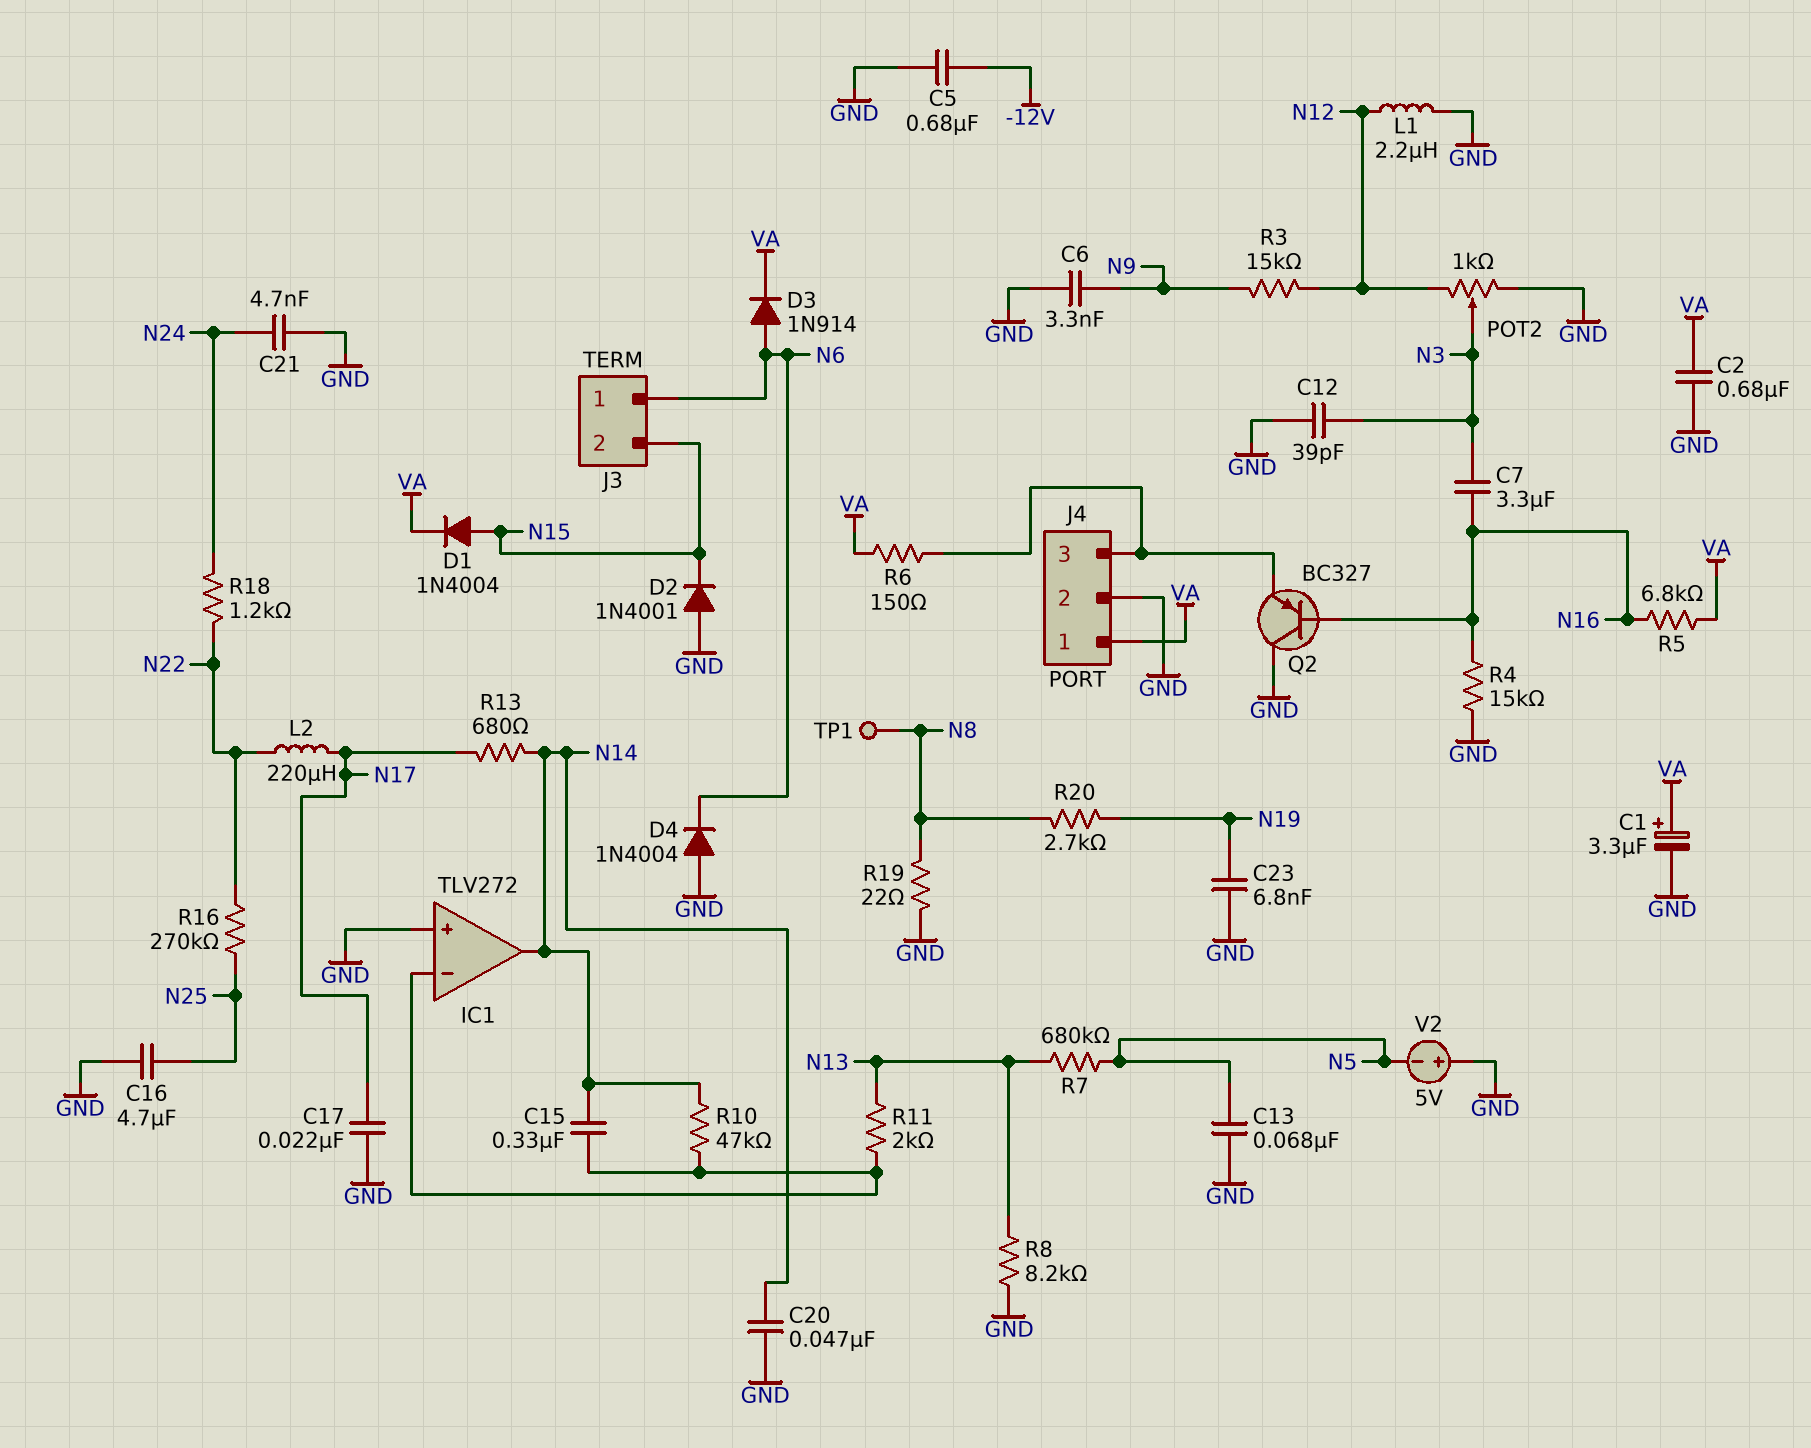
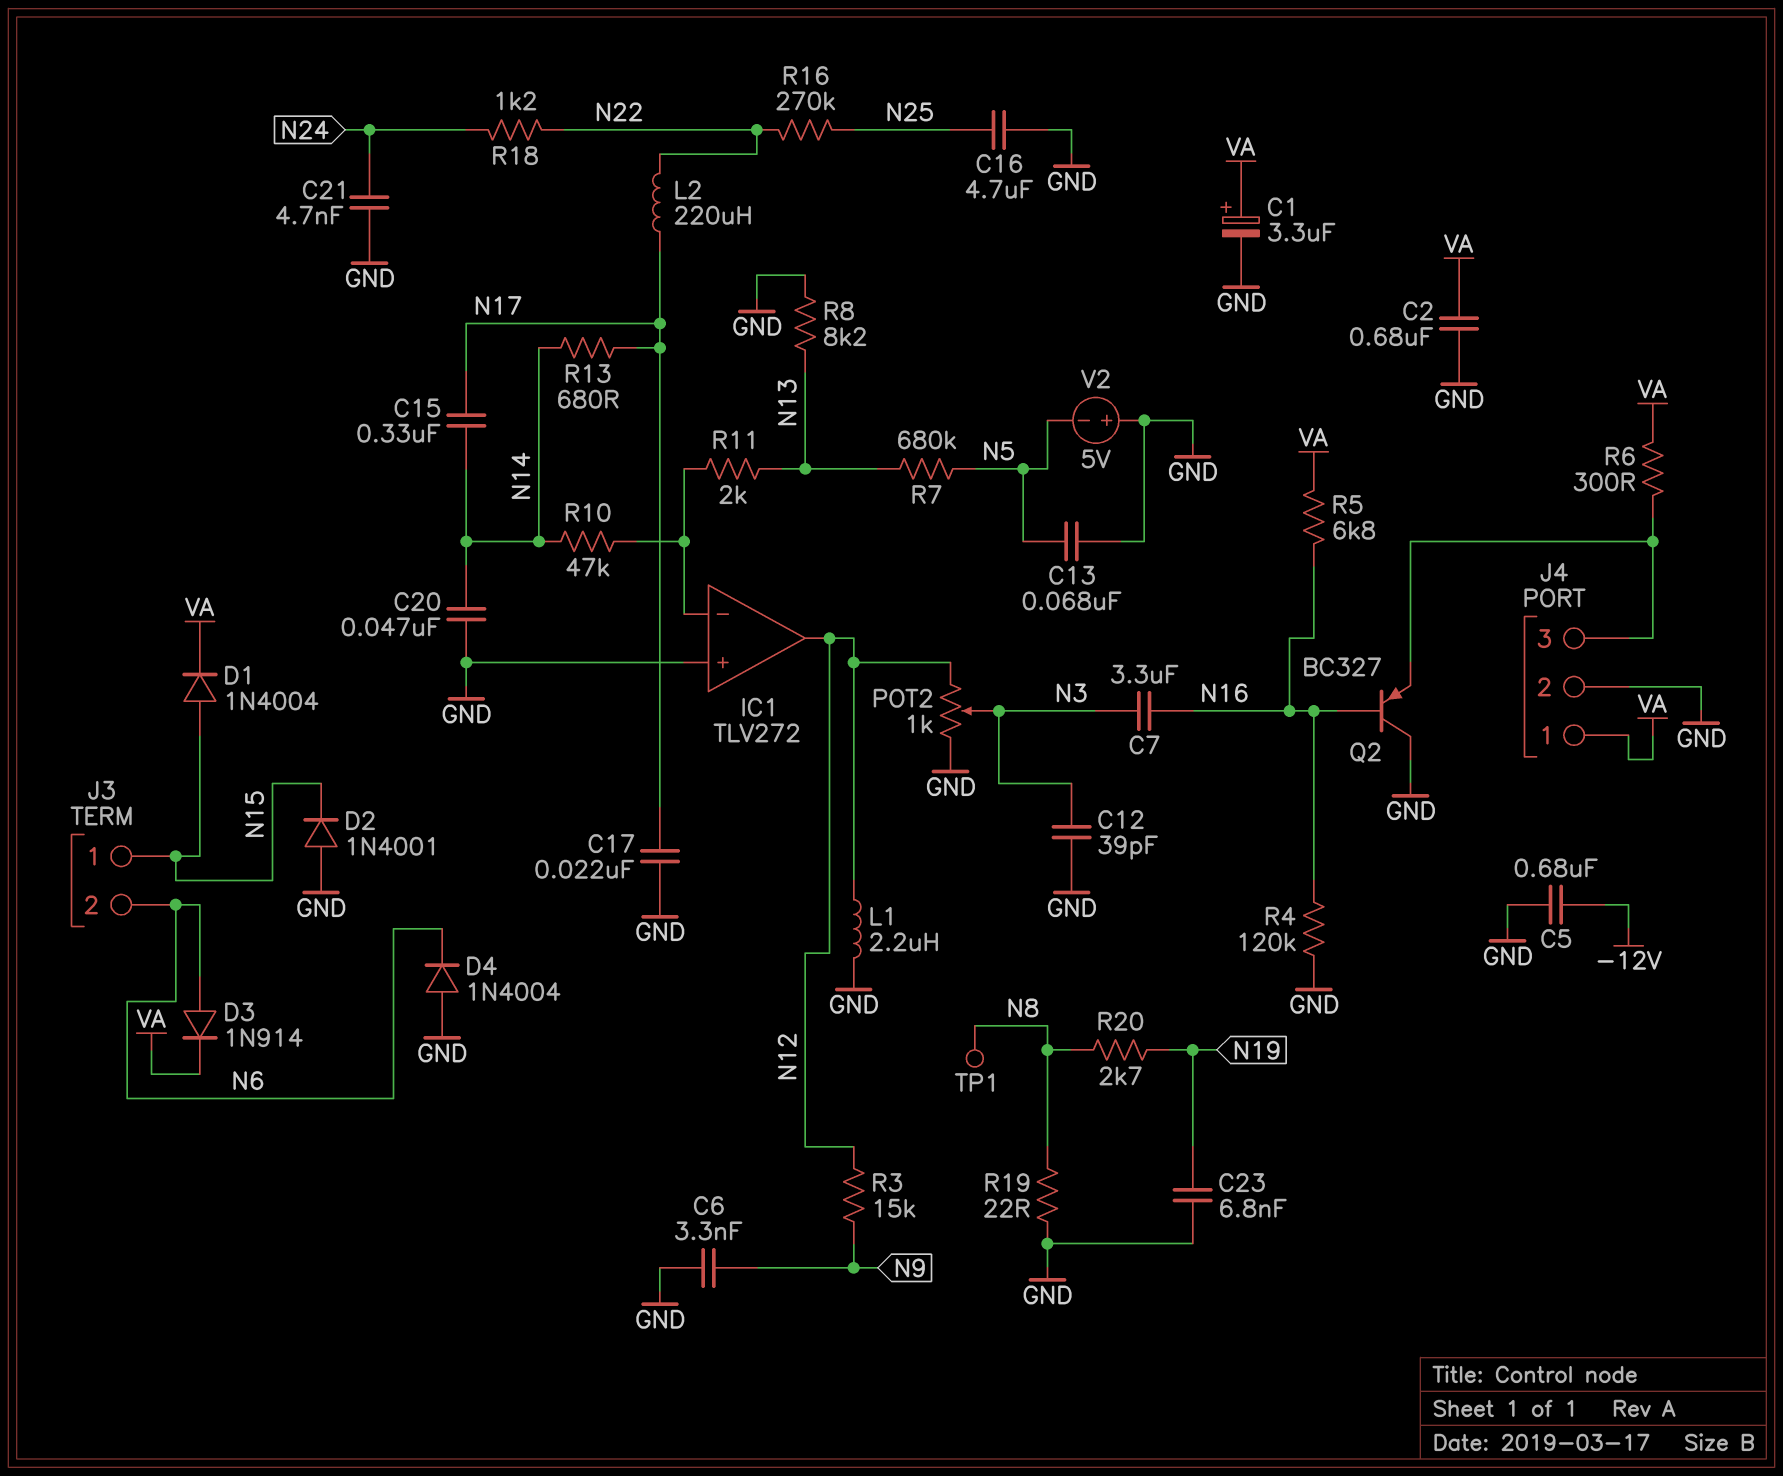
C15: 330nF (IC1/in-, N14) -> 330nF (N14, N17)
IC1 pin out: N14 -> N12
J3 pin 1: N6 -> N15
J3 pin 2: N15 -> N6
R4: 15k (GND, N16) -> 120k (GND, N16)
R6: 150 (J4/3, VA) -> 300 (J4/3, VA)

